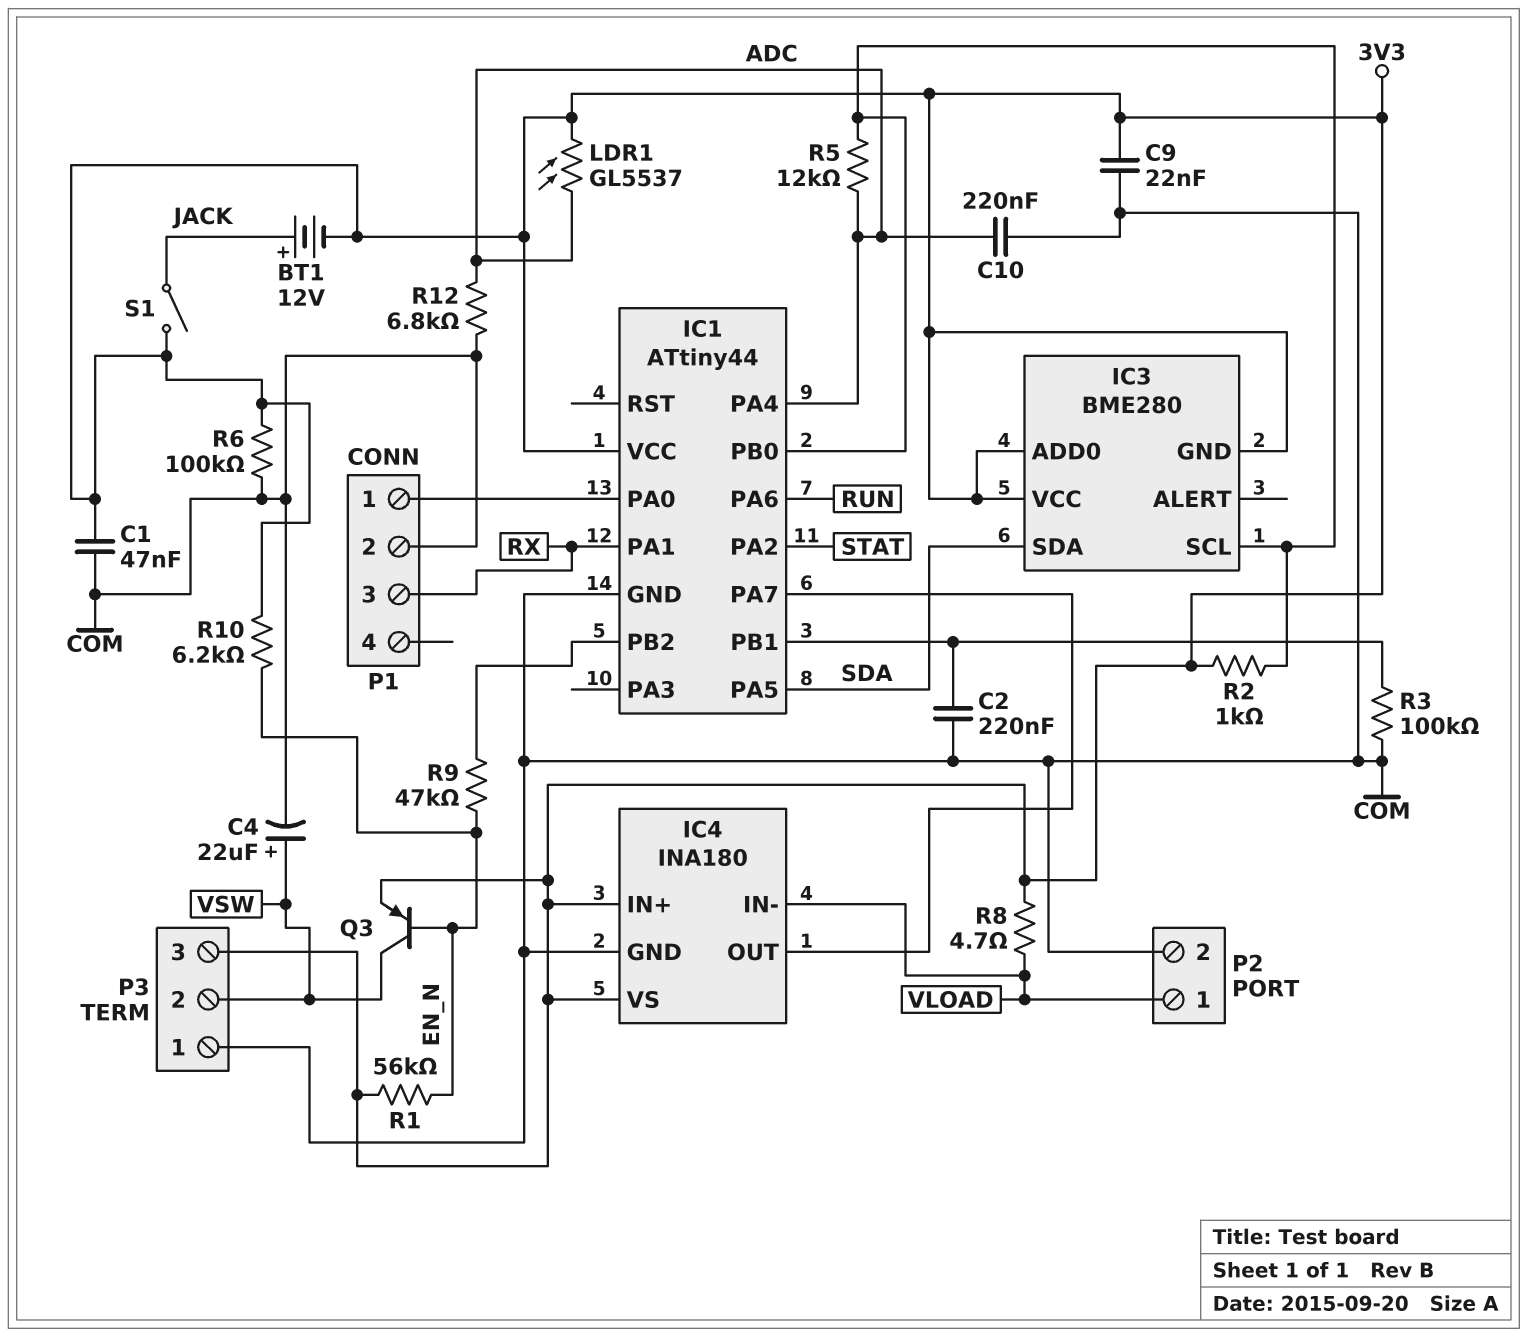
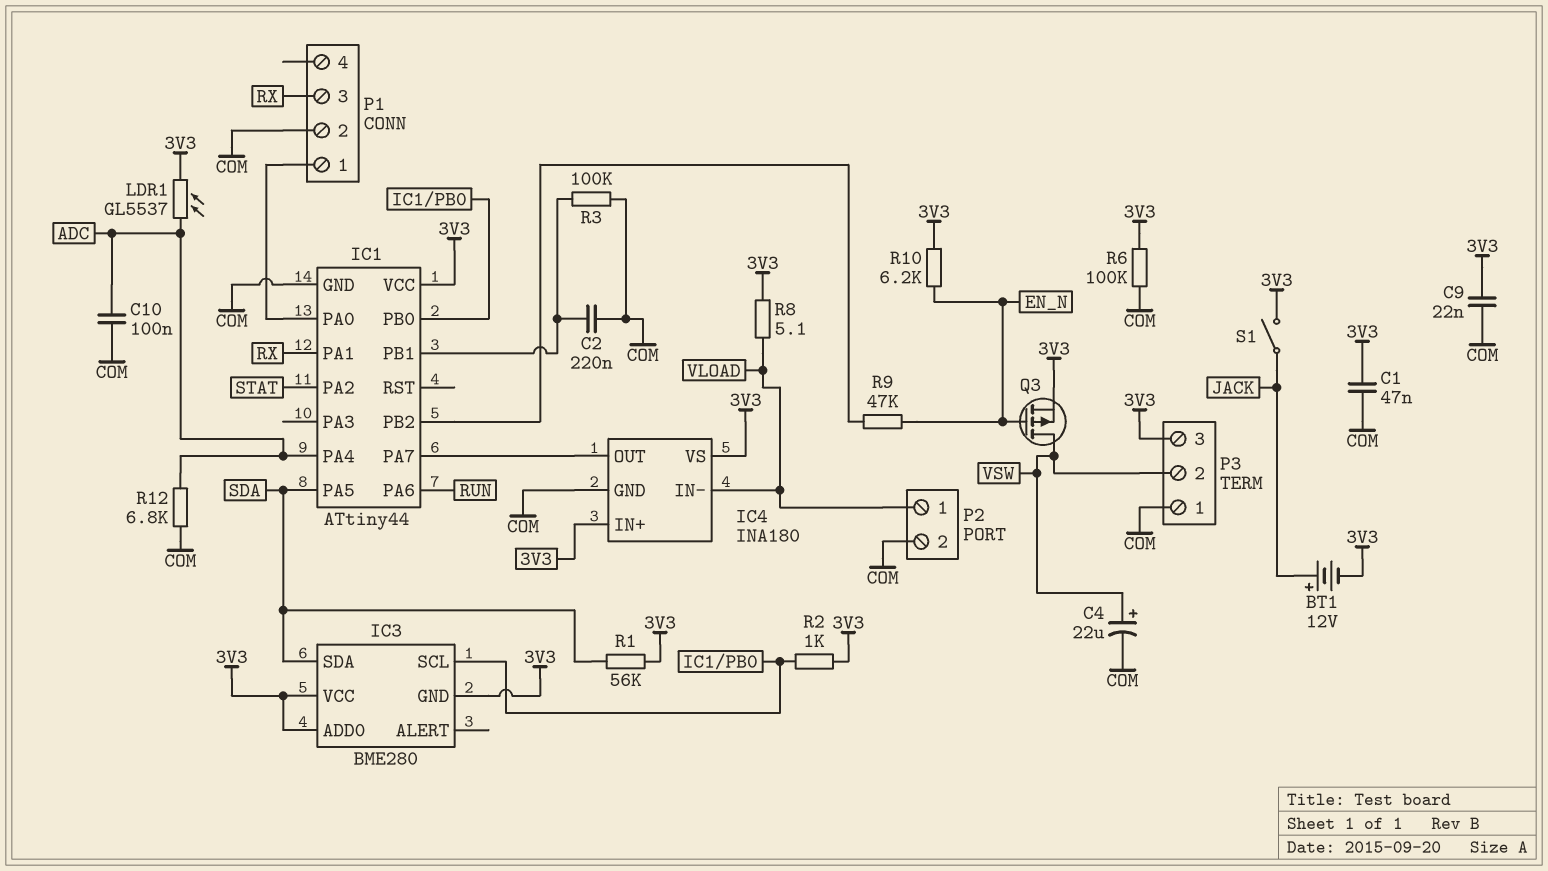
C10: 220nF (ADC, COM) -> 100nF (ADC, COM)
Q3: PNP (B EN_N, C VSW, E 3V3) -> PMOS (G EN_N, D VSW, S 3V3)
R1: 56k (3V3, EN_N) -> 56k (3V3, SDA)
R5: 12k (ADC, IC1/PB0) -> none
R8: 4.7 (3V3, VLOAD) -> 5.1 (3V3, VLOAD)

